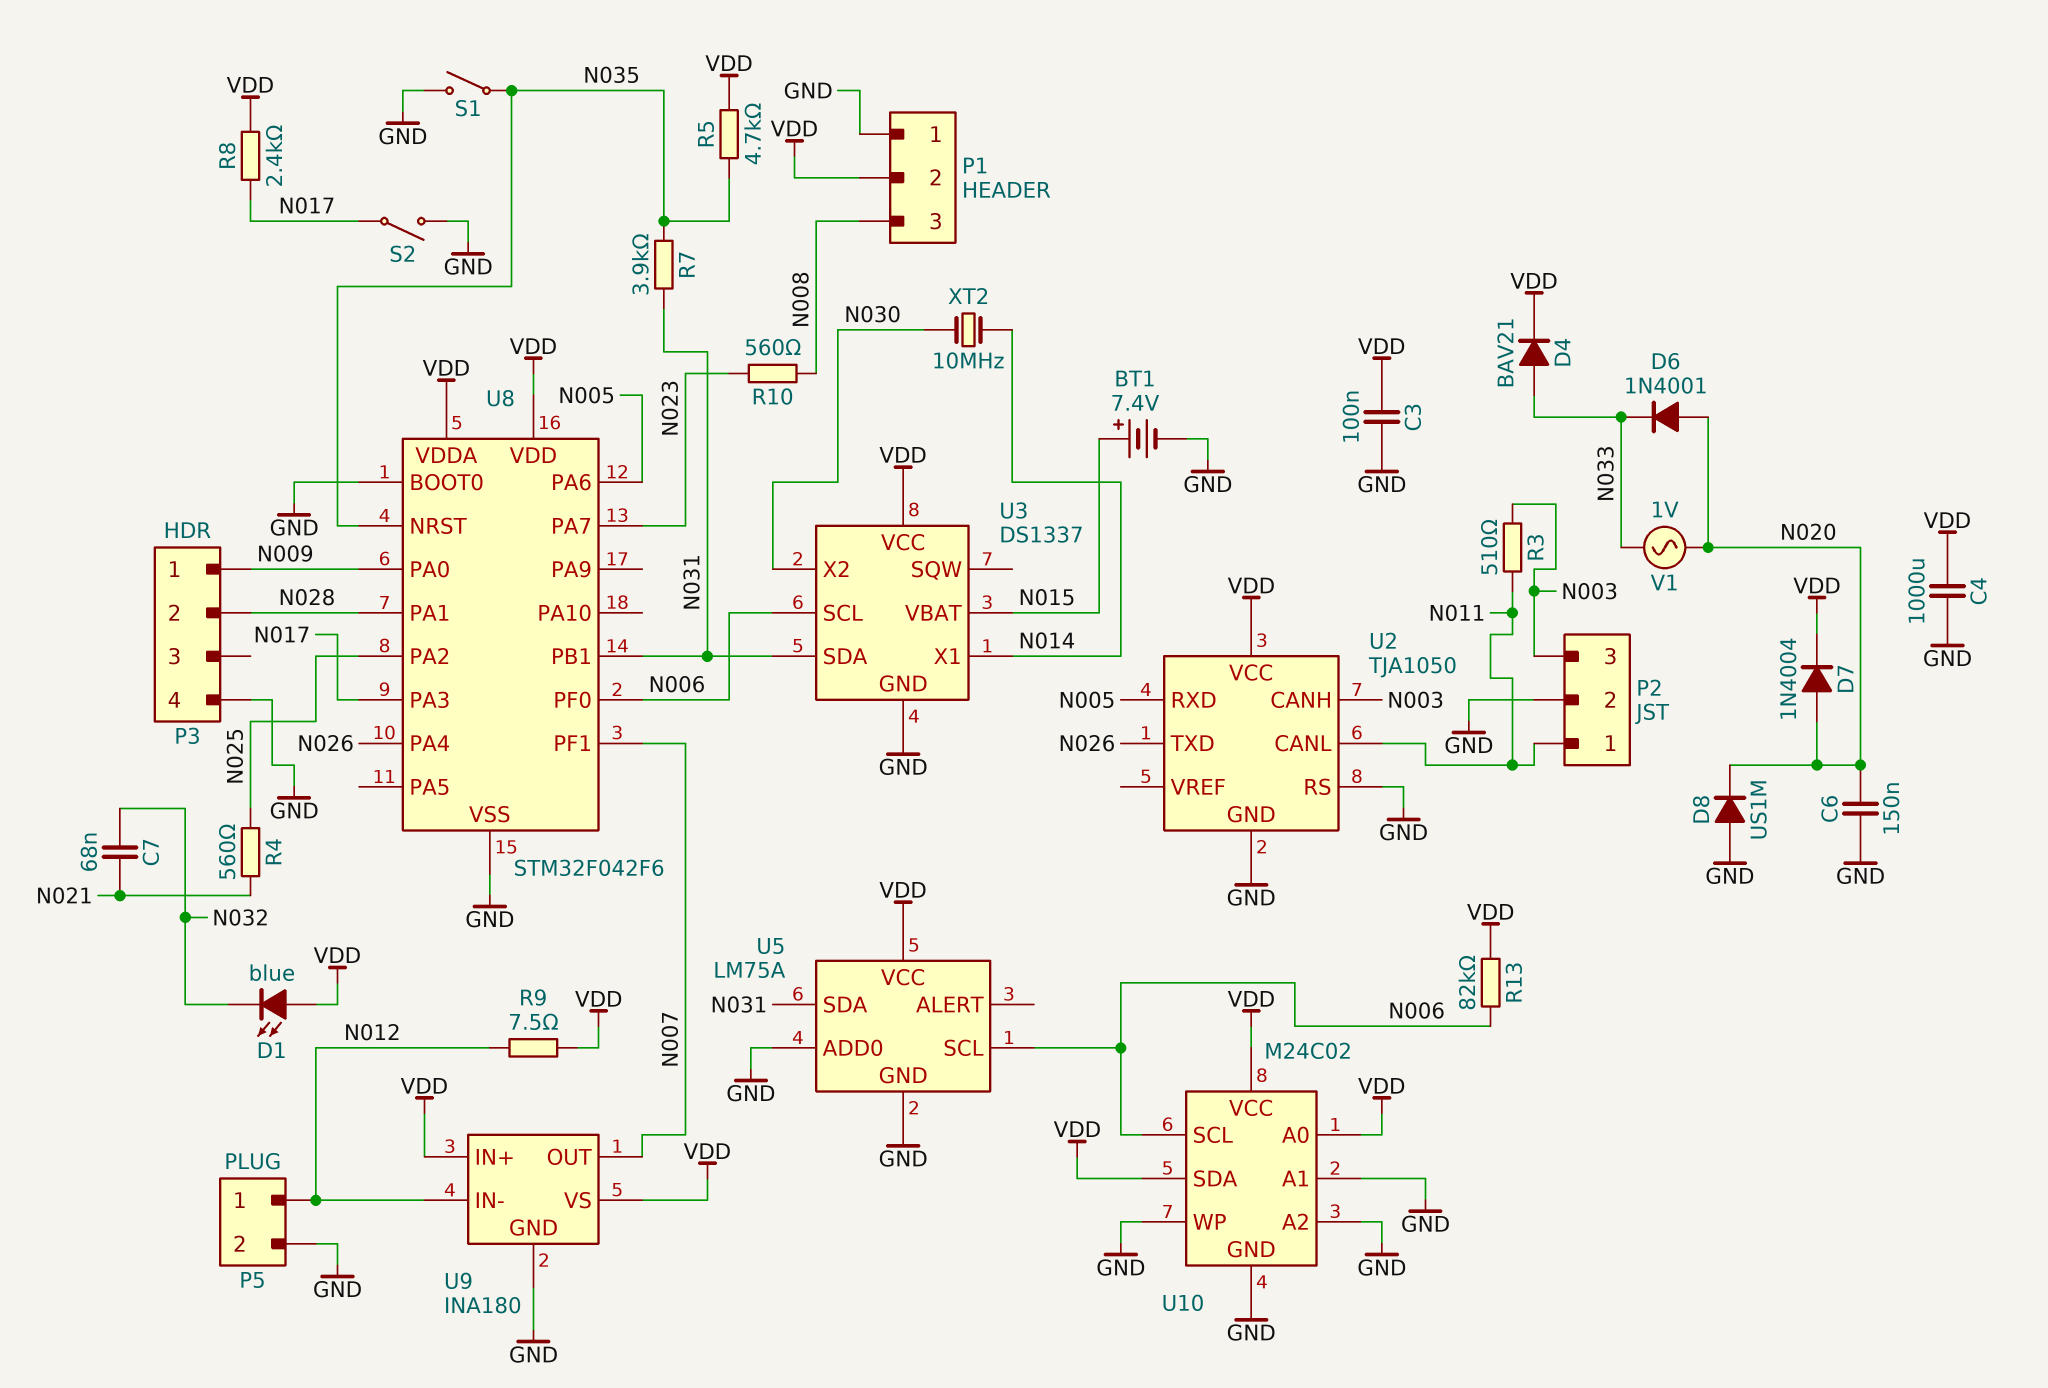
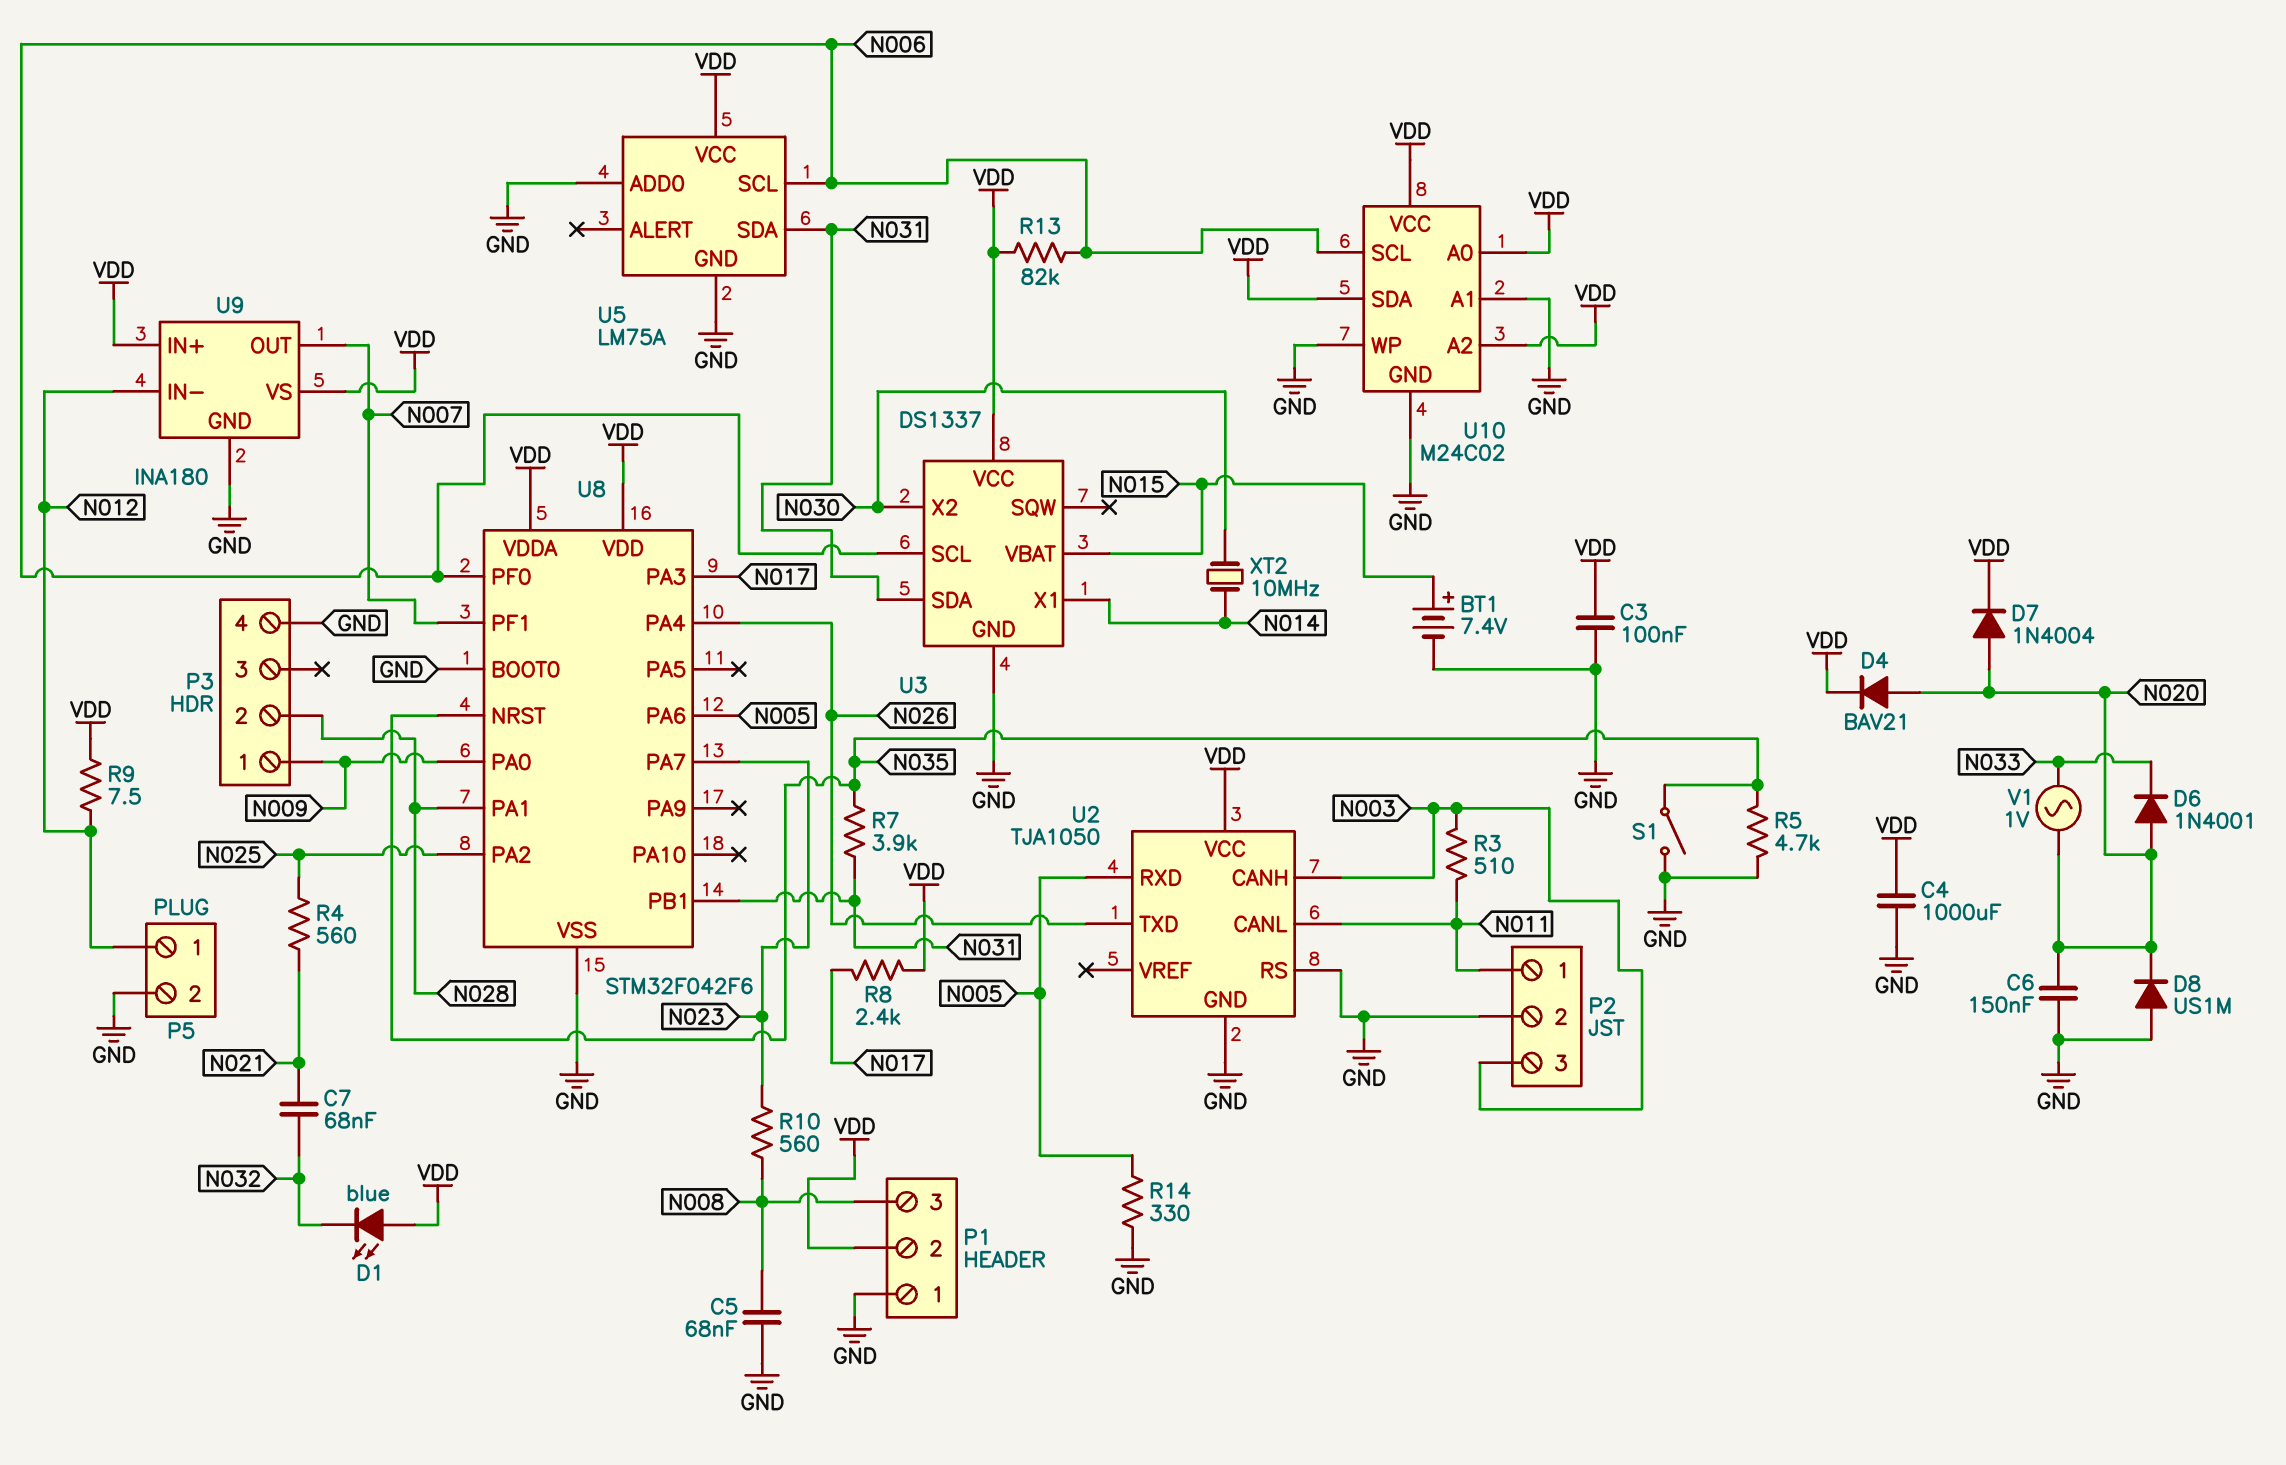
C5: none -> 68nF (GND, N008)
D4: diode BAV21 (A N033, K VDD) -> diode BAV21 (A N020, K VDD)
R5: 4.7k (N035, VDD) -> 4.7k (GND, N035)
R14: none -> 330 (GND, N005)
S2: switch (GND, N017) -> none
U10 pin A2: GND -> VDD

